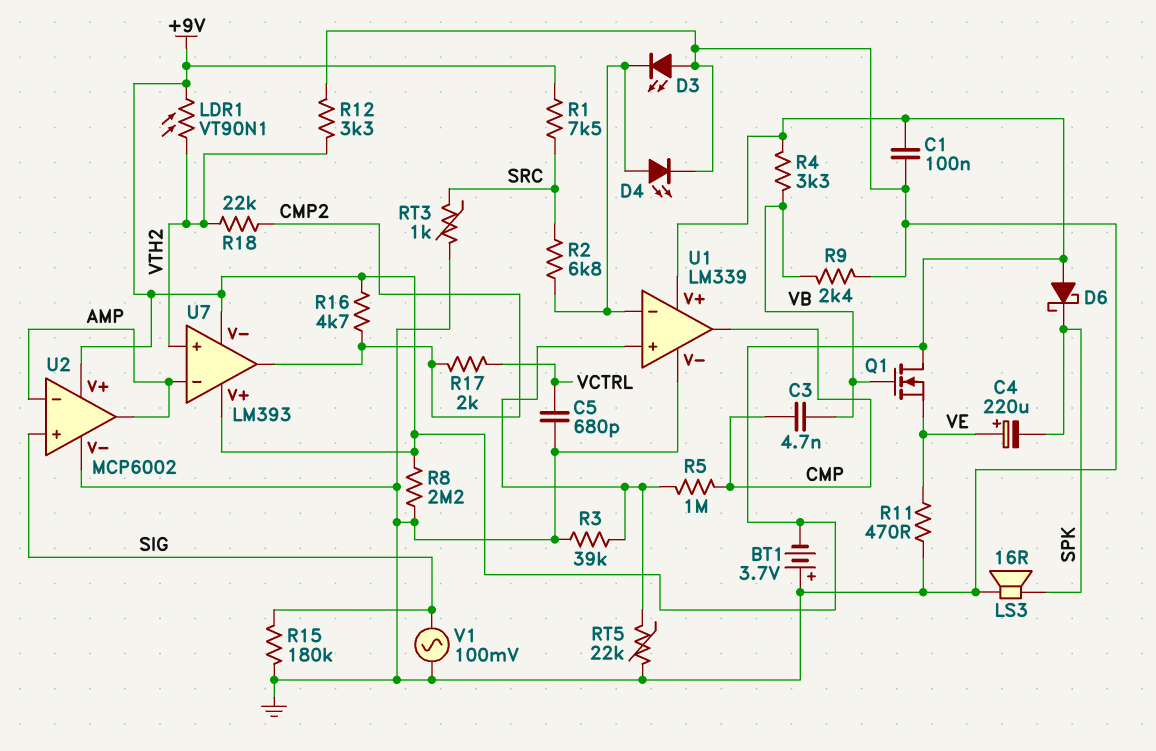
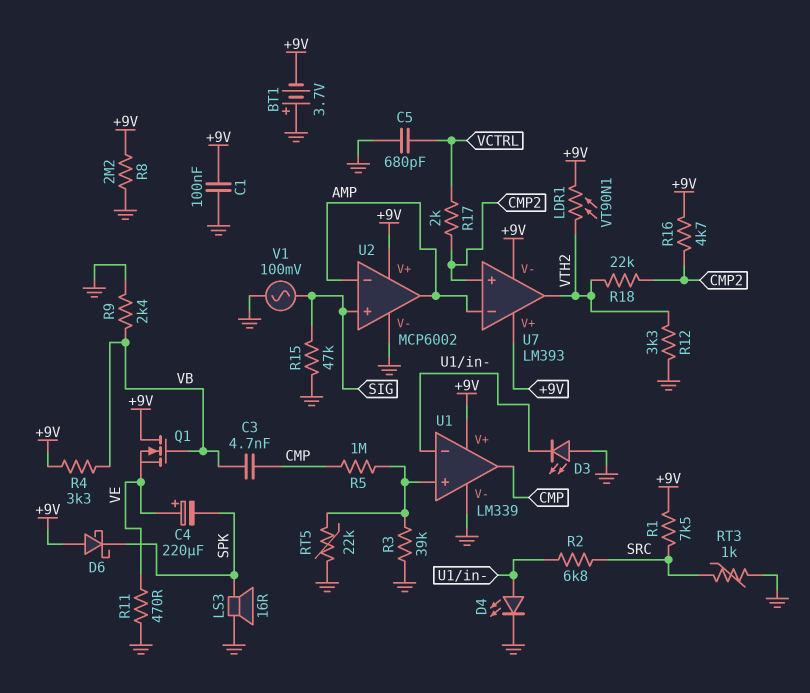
R15: 180k (GND, SIG) -> 47k (GND, SIG)
U7 pin in+: VTH2 -> CMP2
U7 pin out: CMP2 -> VTH2

